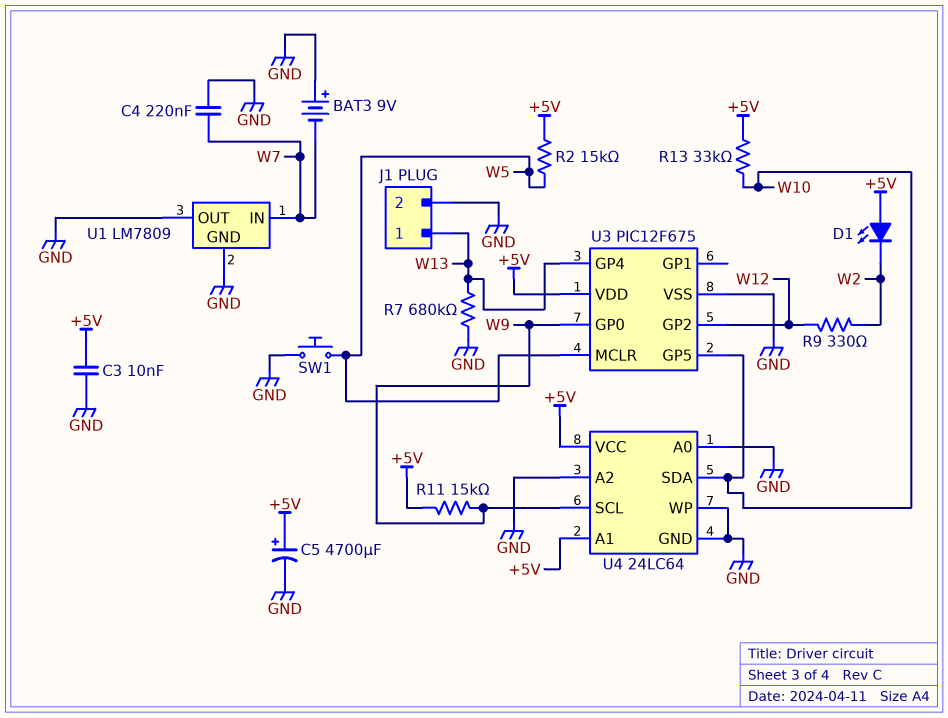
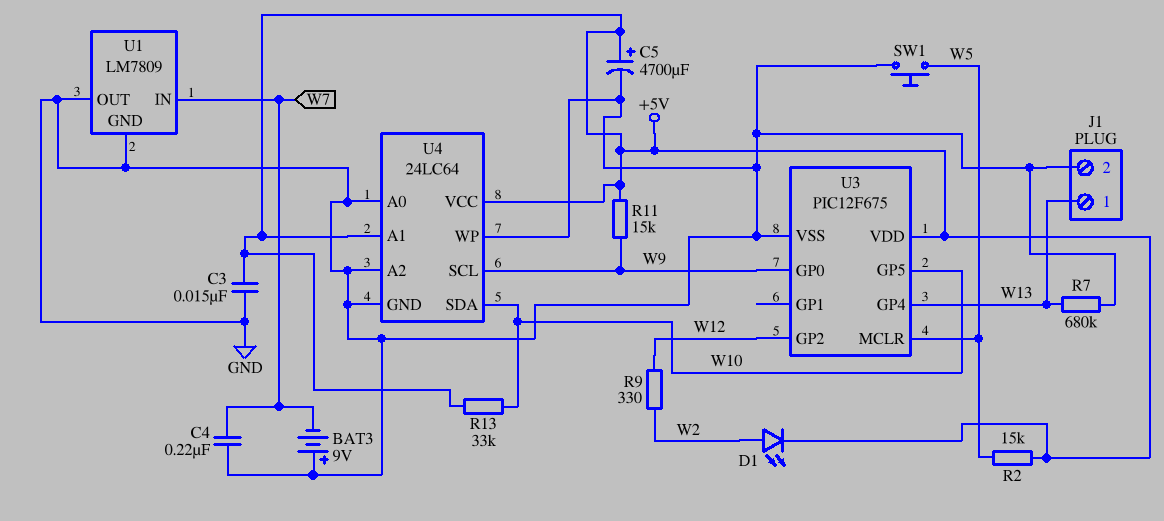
C3: 10nF (+5V, GND) -> 15nF (+5V, GND)
D1: LED (A +5V, K W2) -> LED (A W2, K +5V)

